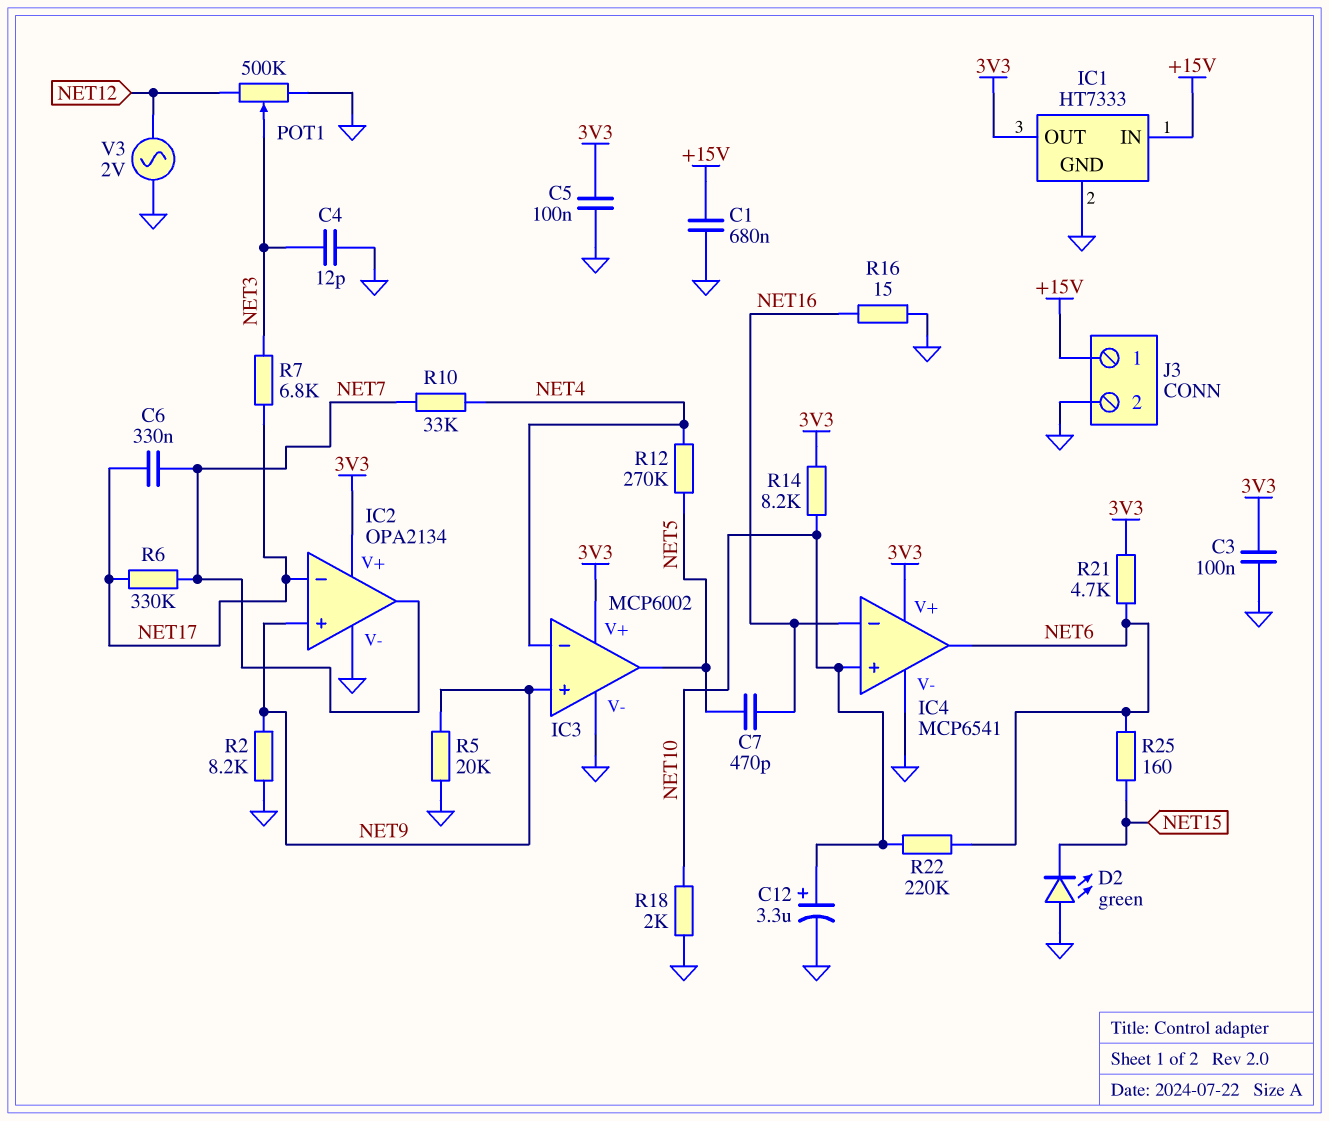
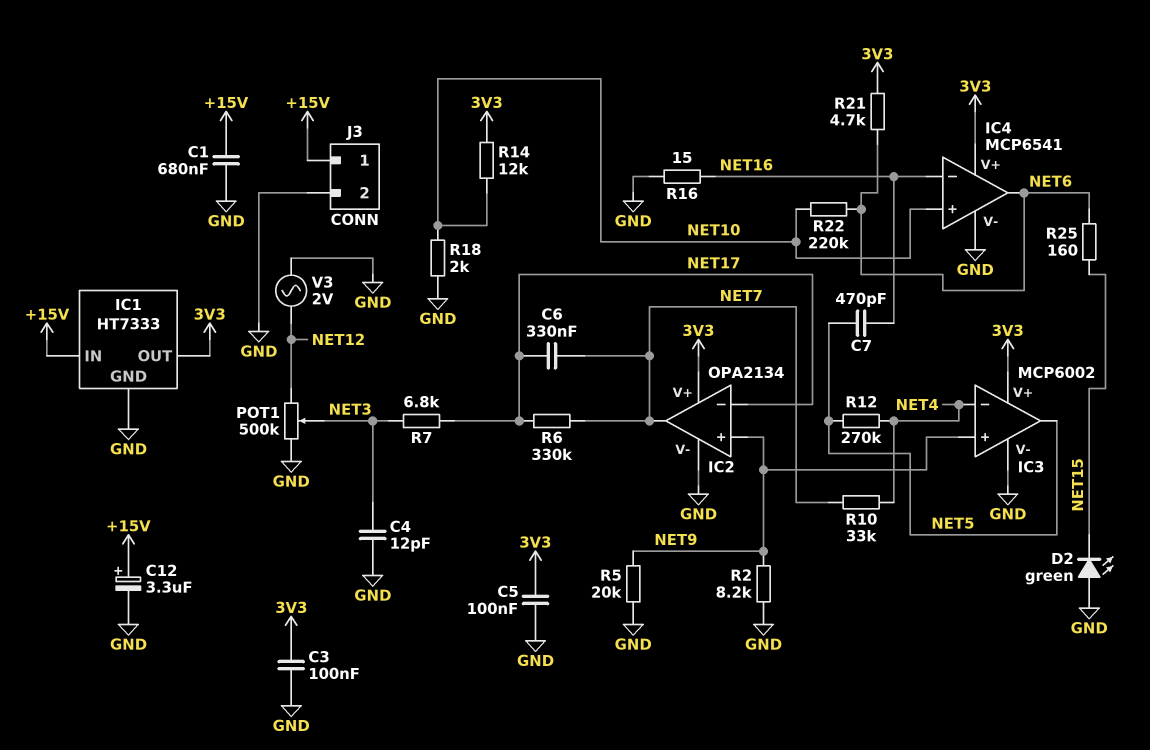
C12: 3.3uF (plus NET10, minus GND) -> 3.3uF (plus +15V, minus GND)
R14: 8.2k (3V3, NET10) -> 12k (3V3, NET10)

